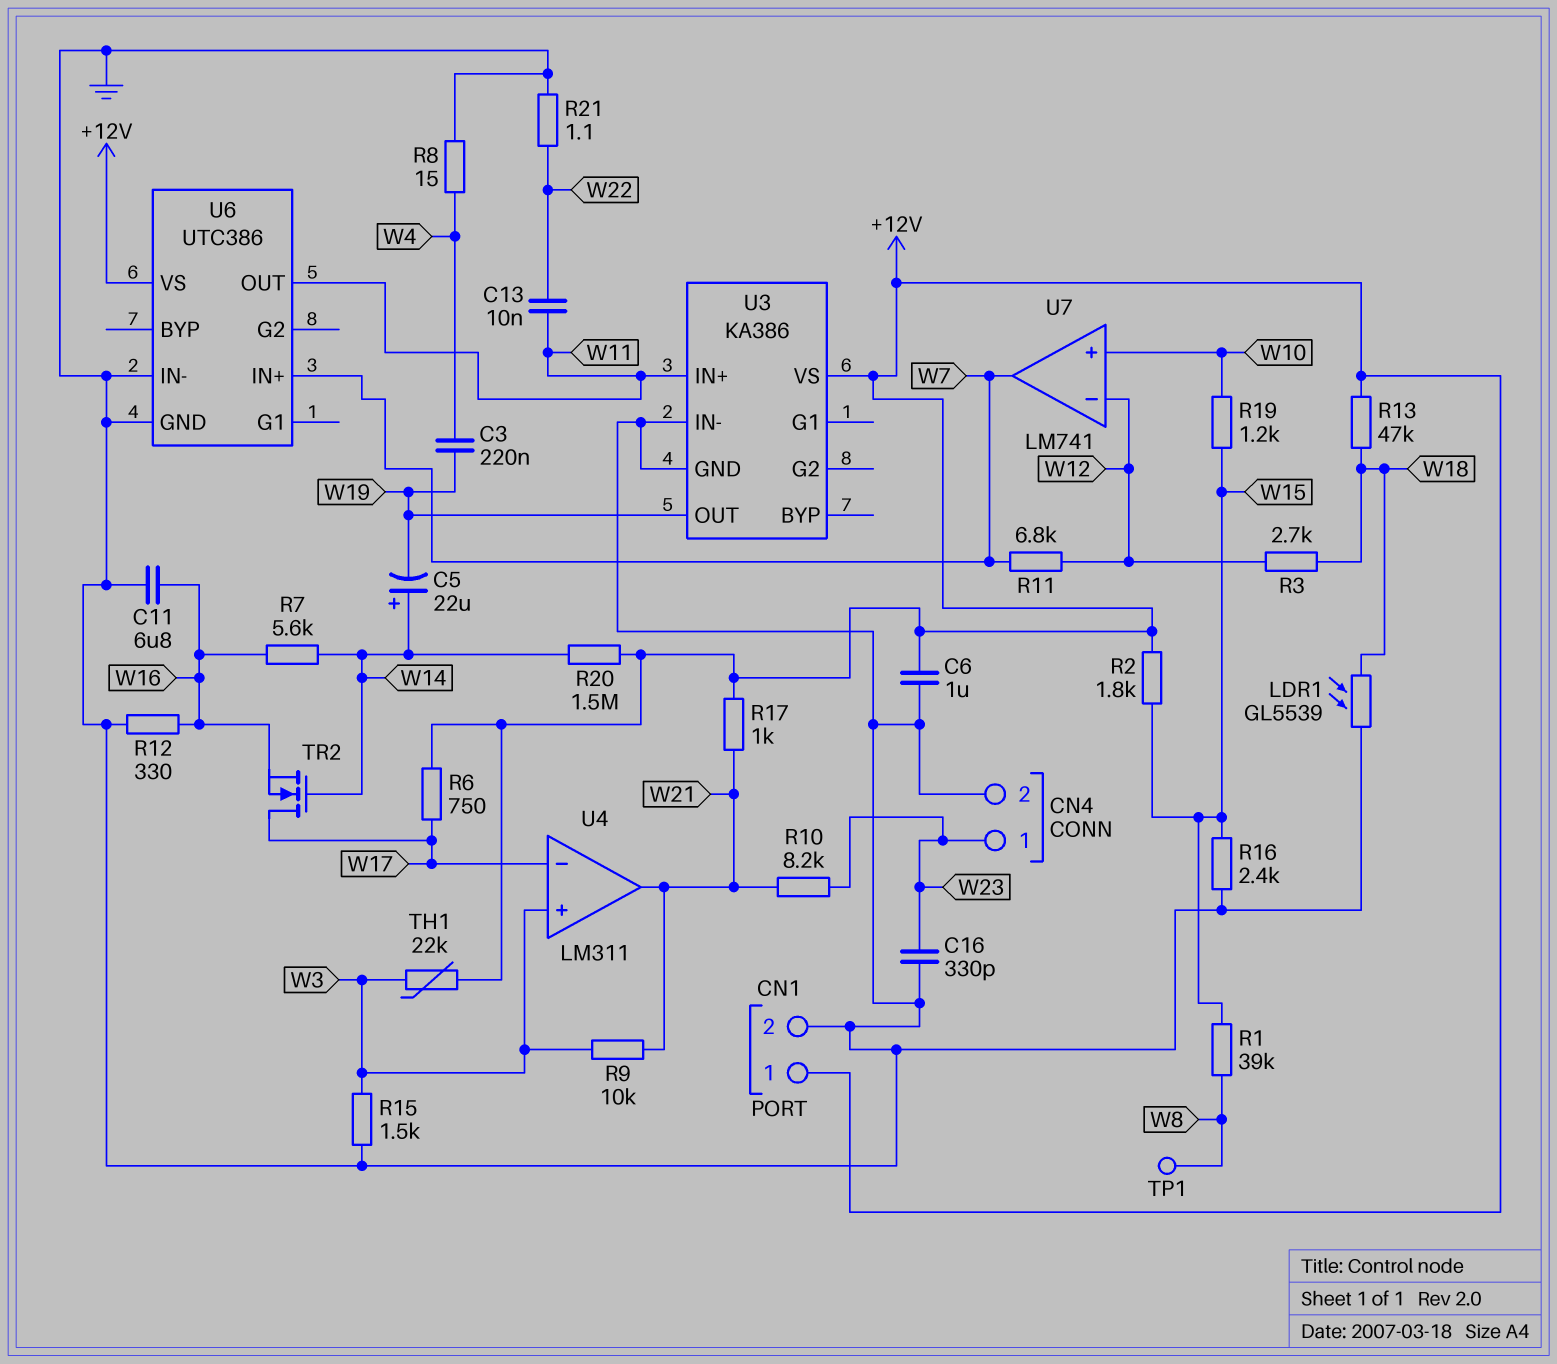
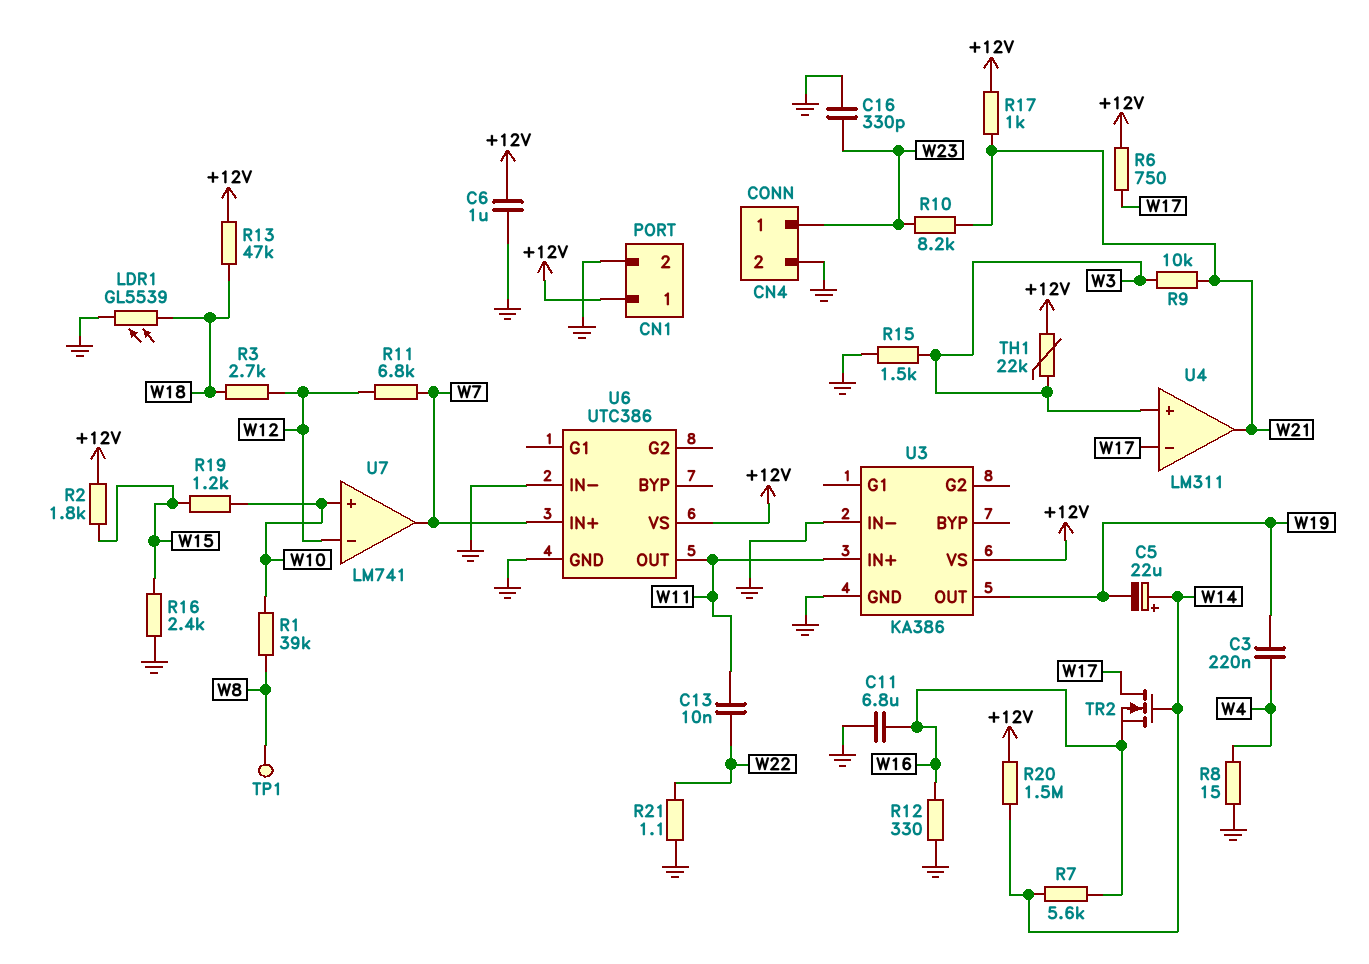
R1: 39k (W8, W15) -> 39k (W8, W10)

